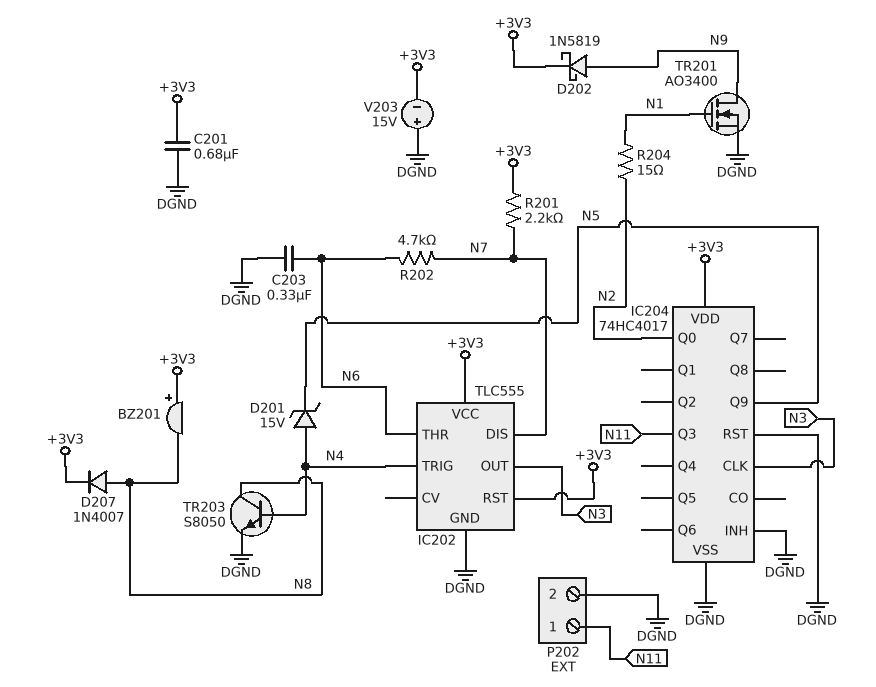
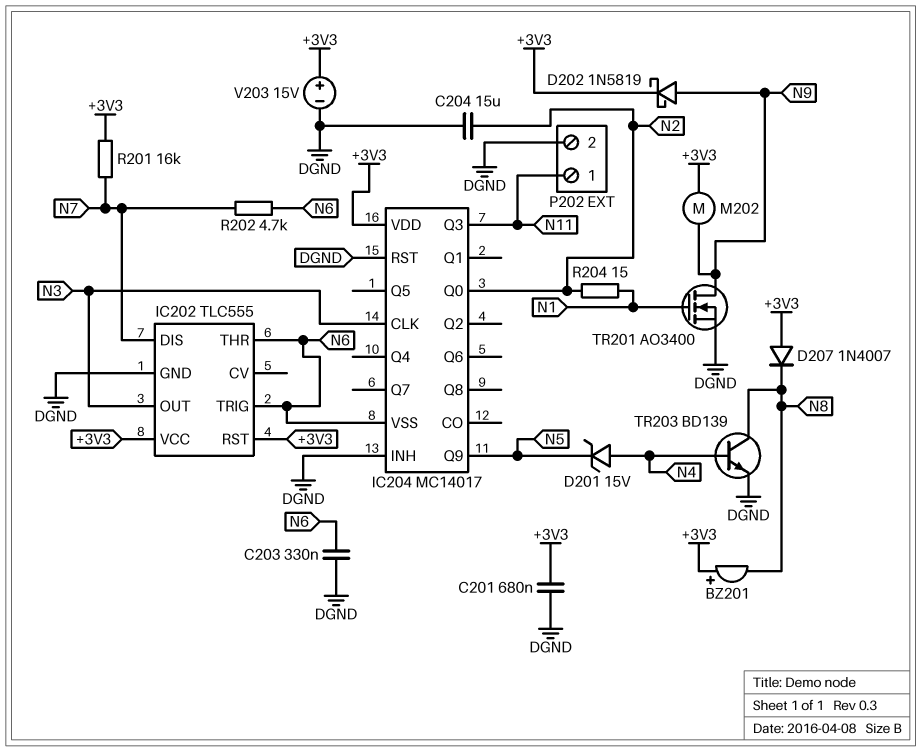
C204: none -> 15uF (DGND, N2)
D207: diode 1N4007 (A N8, K +3V3) -> diode 1N4007 (A +3V3, K N8)
IC202 pin TRIG: N4 -> N6
IC204: 74HC4017 -> MC14017
IC204 pin VSS: DGND -> N6
M202: none -> motor (+3V3, N9)
R201: 2.2k (+3V3, N7) -> 16k (+3V3, N7)
TR203: NPN S8050 (B N4, C N8, E DGND) -> NPN BD139 (B N4, C N8, E DGND)
V203: 15V (plus DGND, minus +3V3) -> 15V (plus +3V3, minus DGND)

